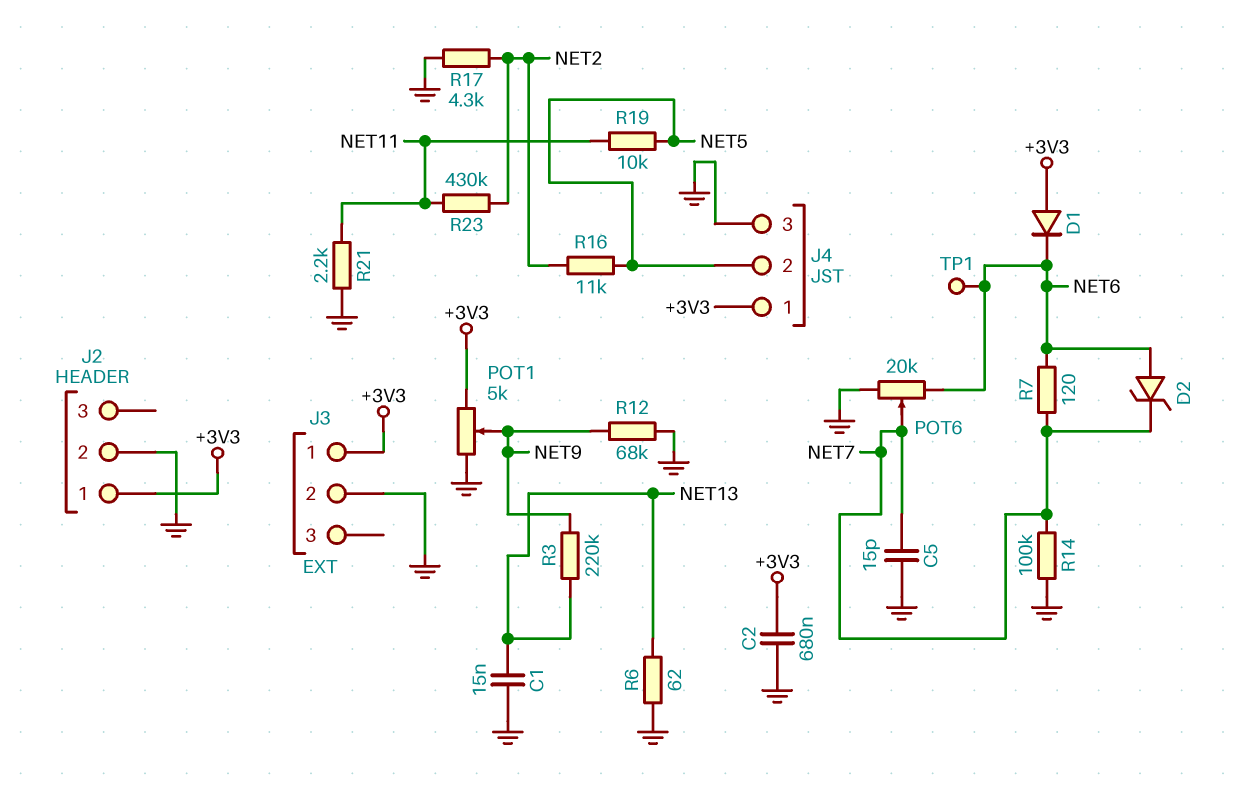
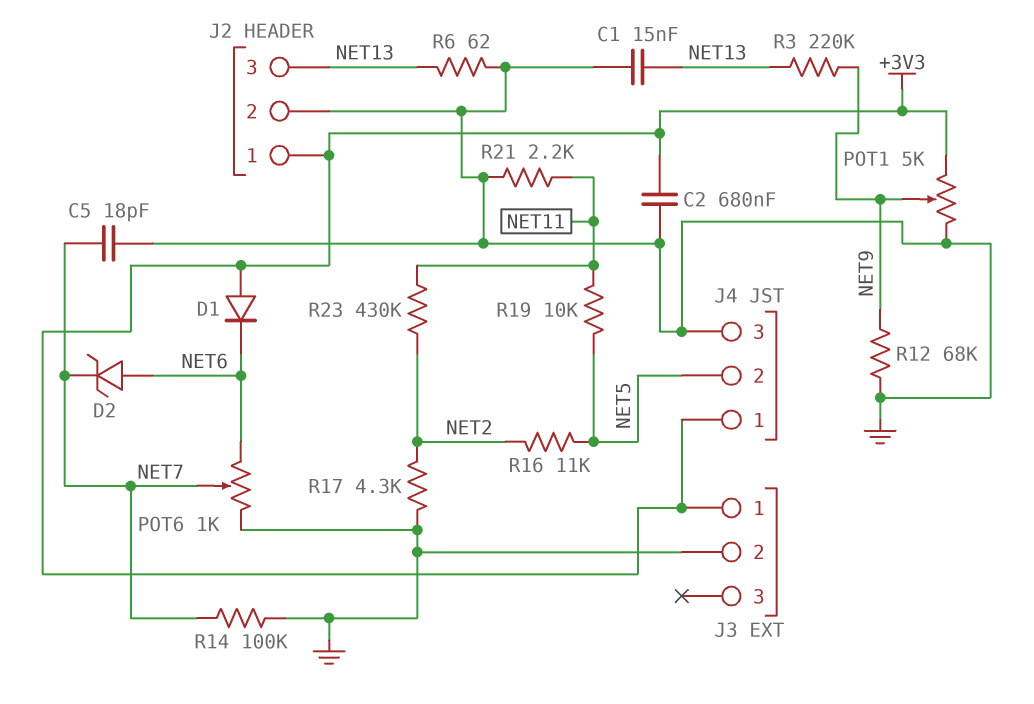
C5: 15pF (GND, NET7) -> 18pF (GND, NET7)
J2 pin 3: none -> NET13
POT6: 20k (GND, NET6, wiper NET7) -> 1k (GND, NET6, wiper NET7)
R7: 120 (NET6, NET7) -> none
TP1: test point (NET6) -> none

